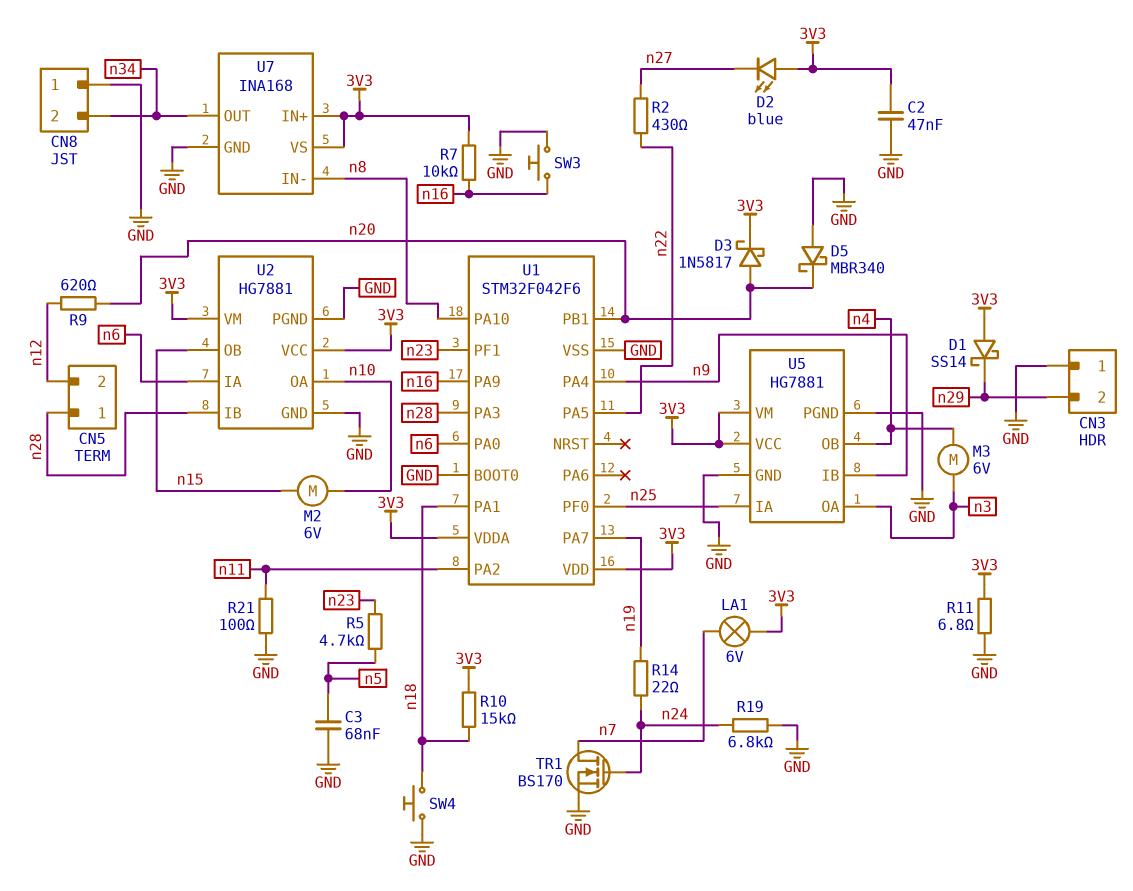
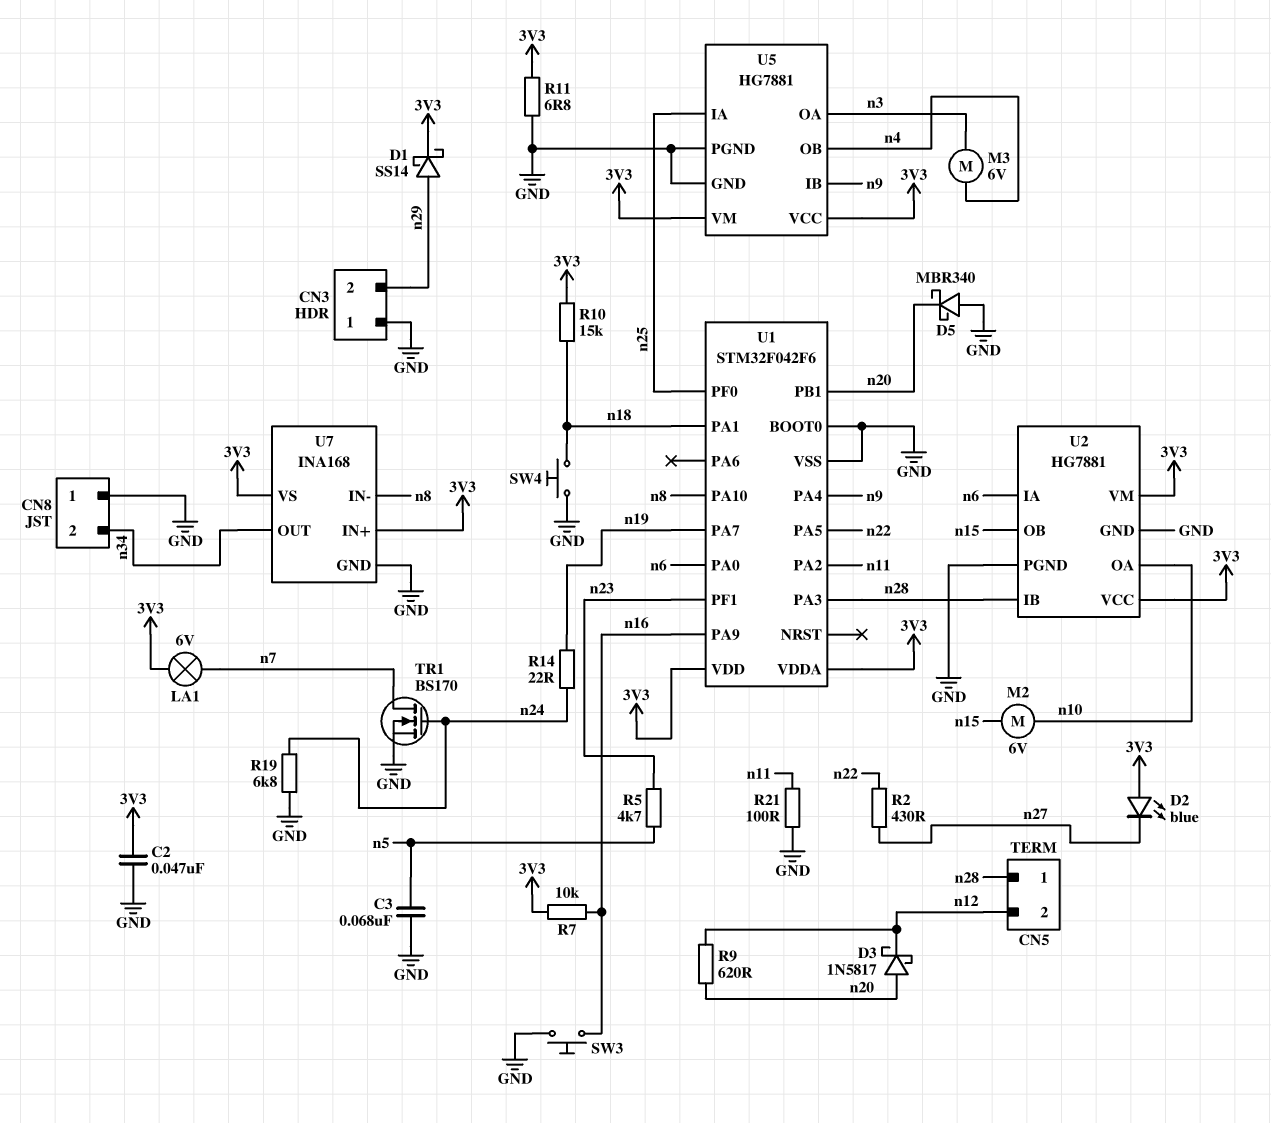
D1: schottky SS14 (A 3V3, K n29) -> schottky SS14 (A n29, K 3V3)
D3: schottky 1N5817 (A n20, K 3V3) -> schottky 1N5817 (A n20, K n12)

